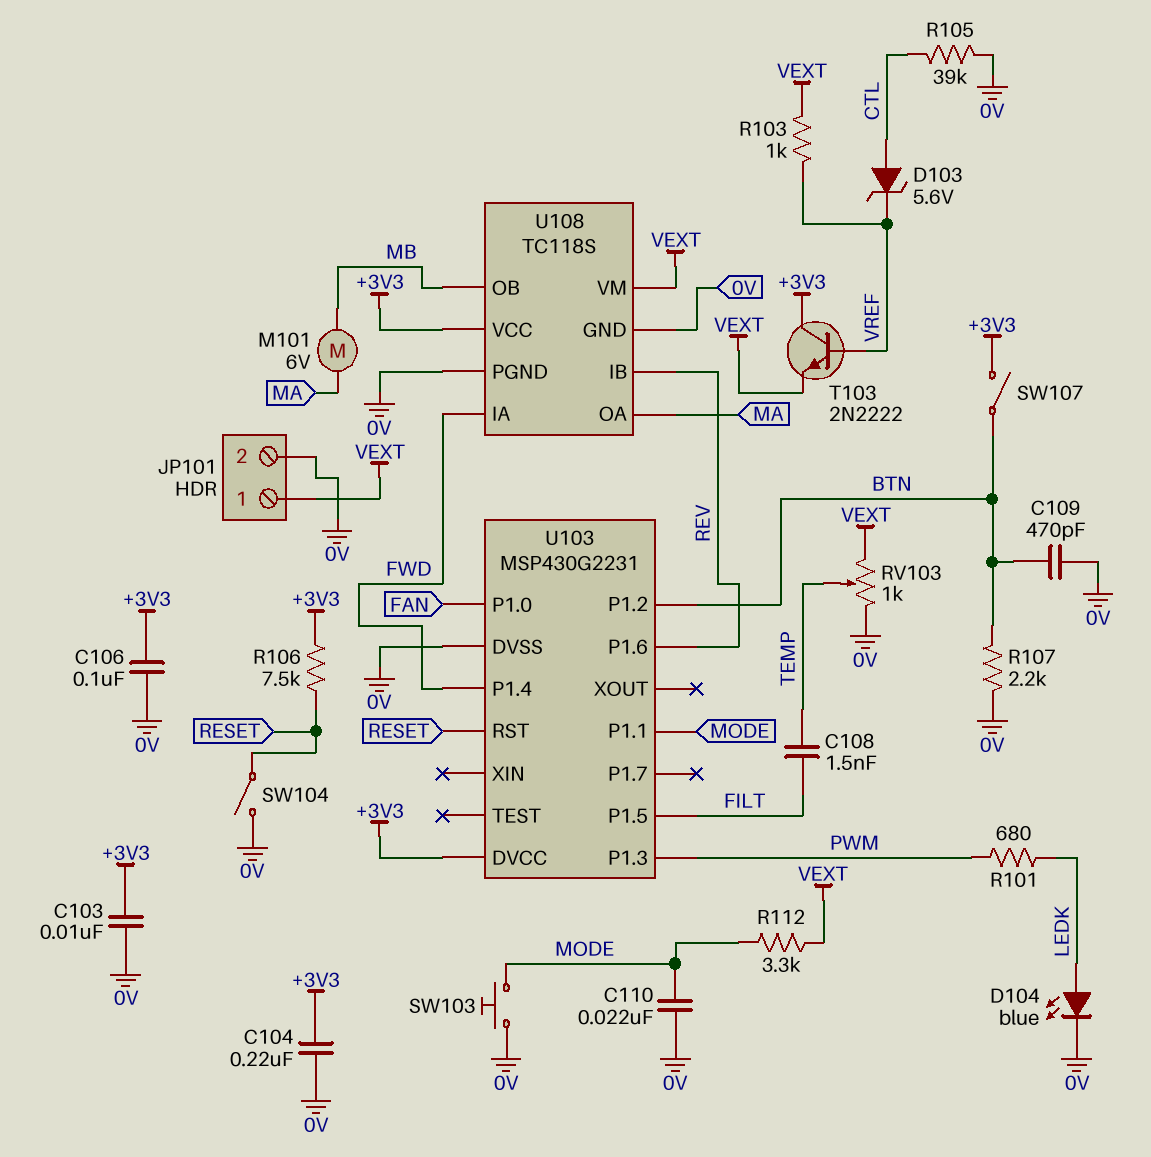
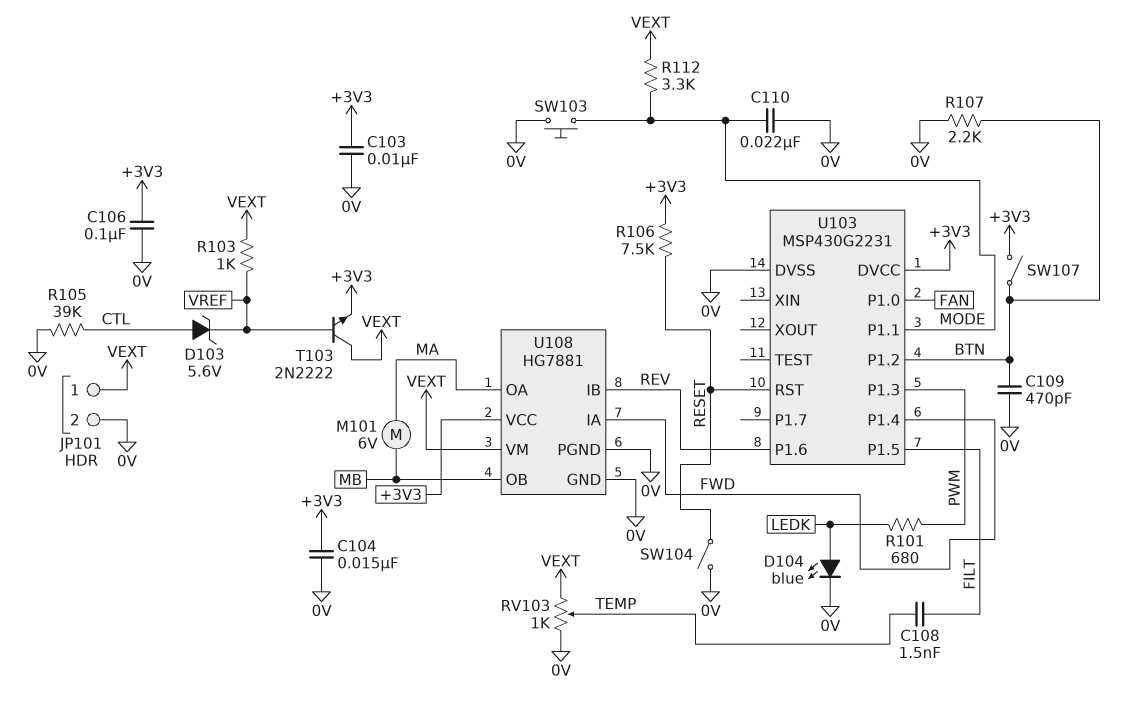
C104: 220nF (+3V3, 0V) -> 15nF (+3V3, 0V)
T103: NPN 2N2222 (B VREF, C +3V3, E VEXT) -> NPN 2N2222 (B VREF, C VEXT, E +3V3)
U108: TC118S -> HG7881

